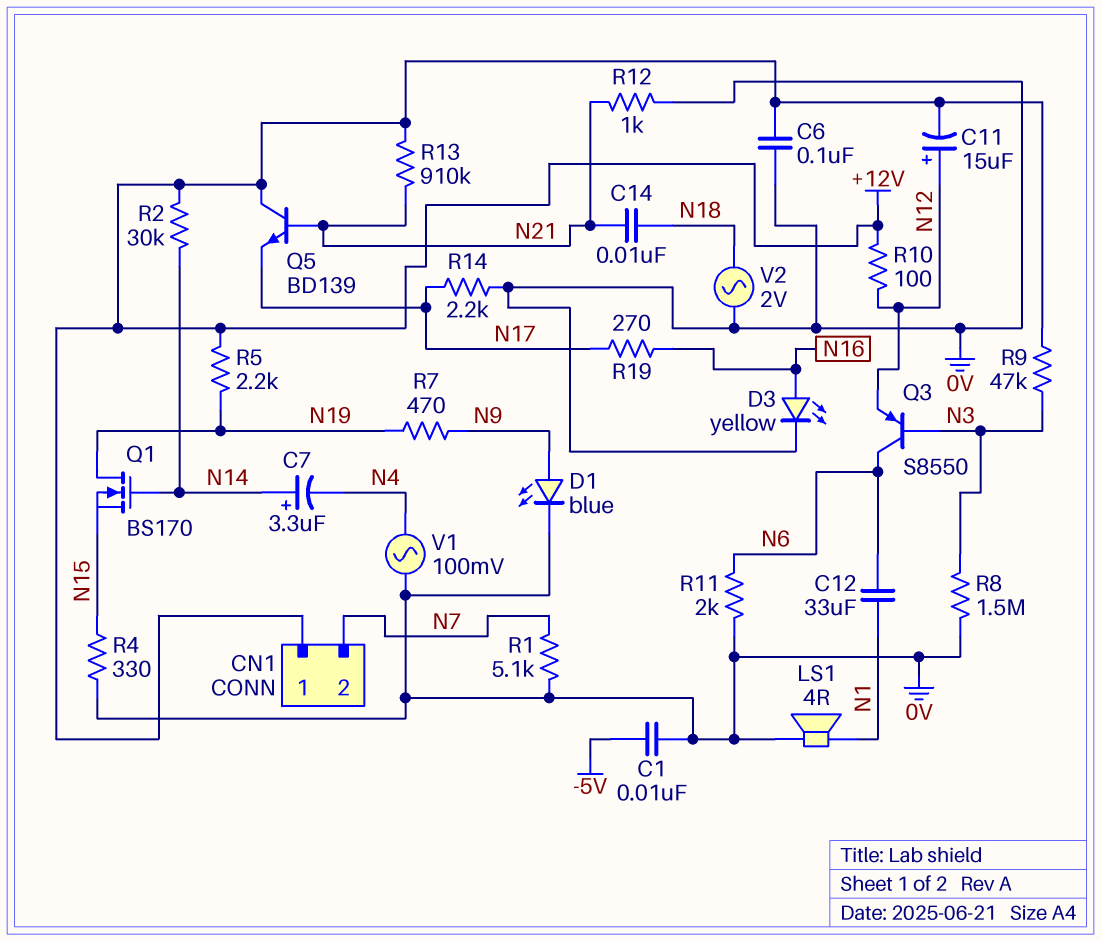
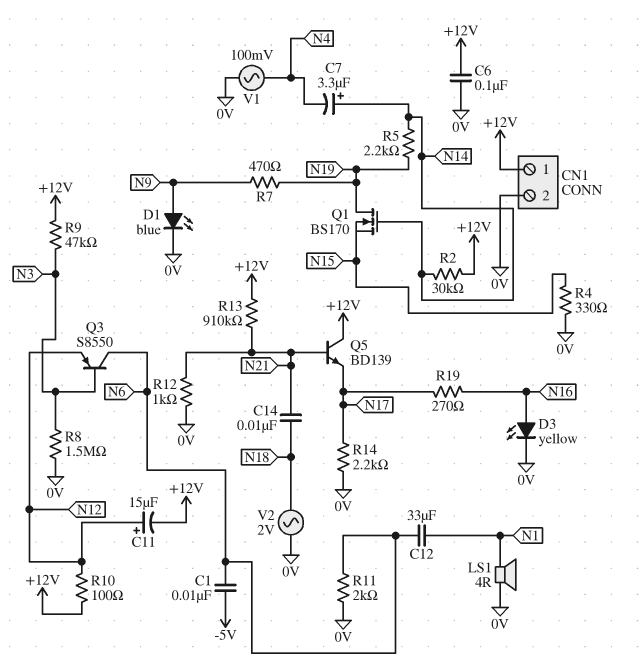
C1: 10nF (-5V, 0V) -> 10nF (-5V, N6)
CN1 pin 2: N7 -> 0V
R1: 5.1k (0V, N7) -> none
R5: 2.2k (+12V, N19) -> 2.2k (N14, N19)

